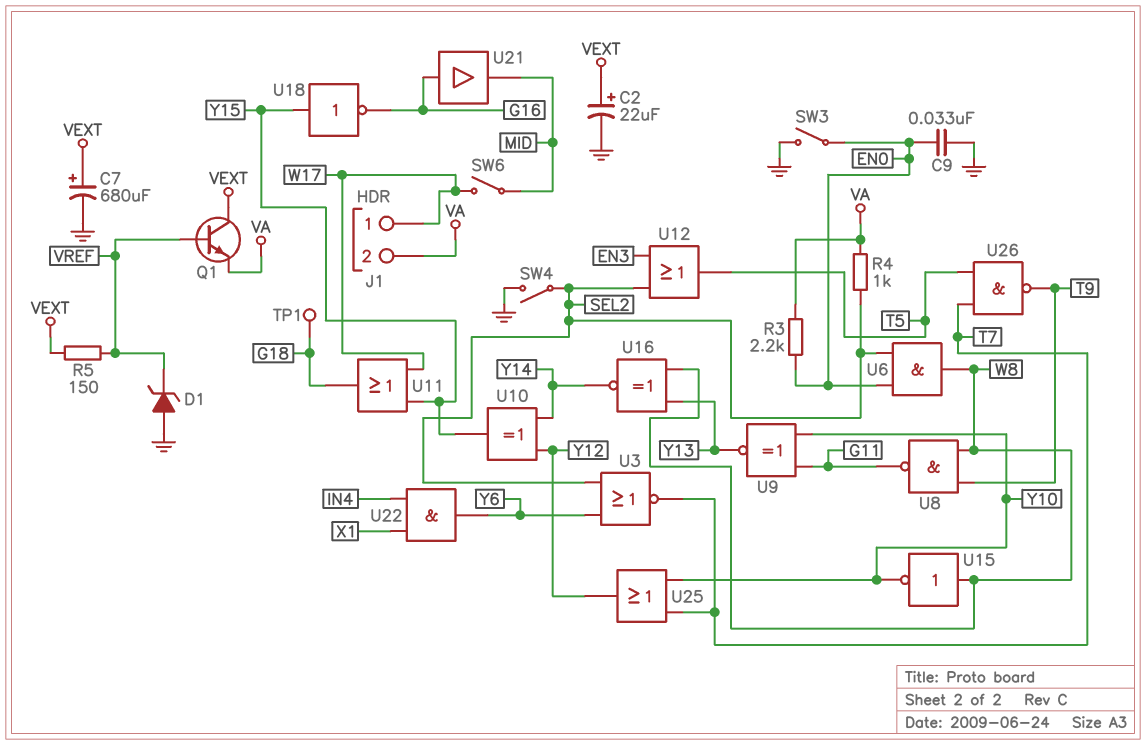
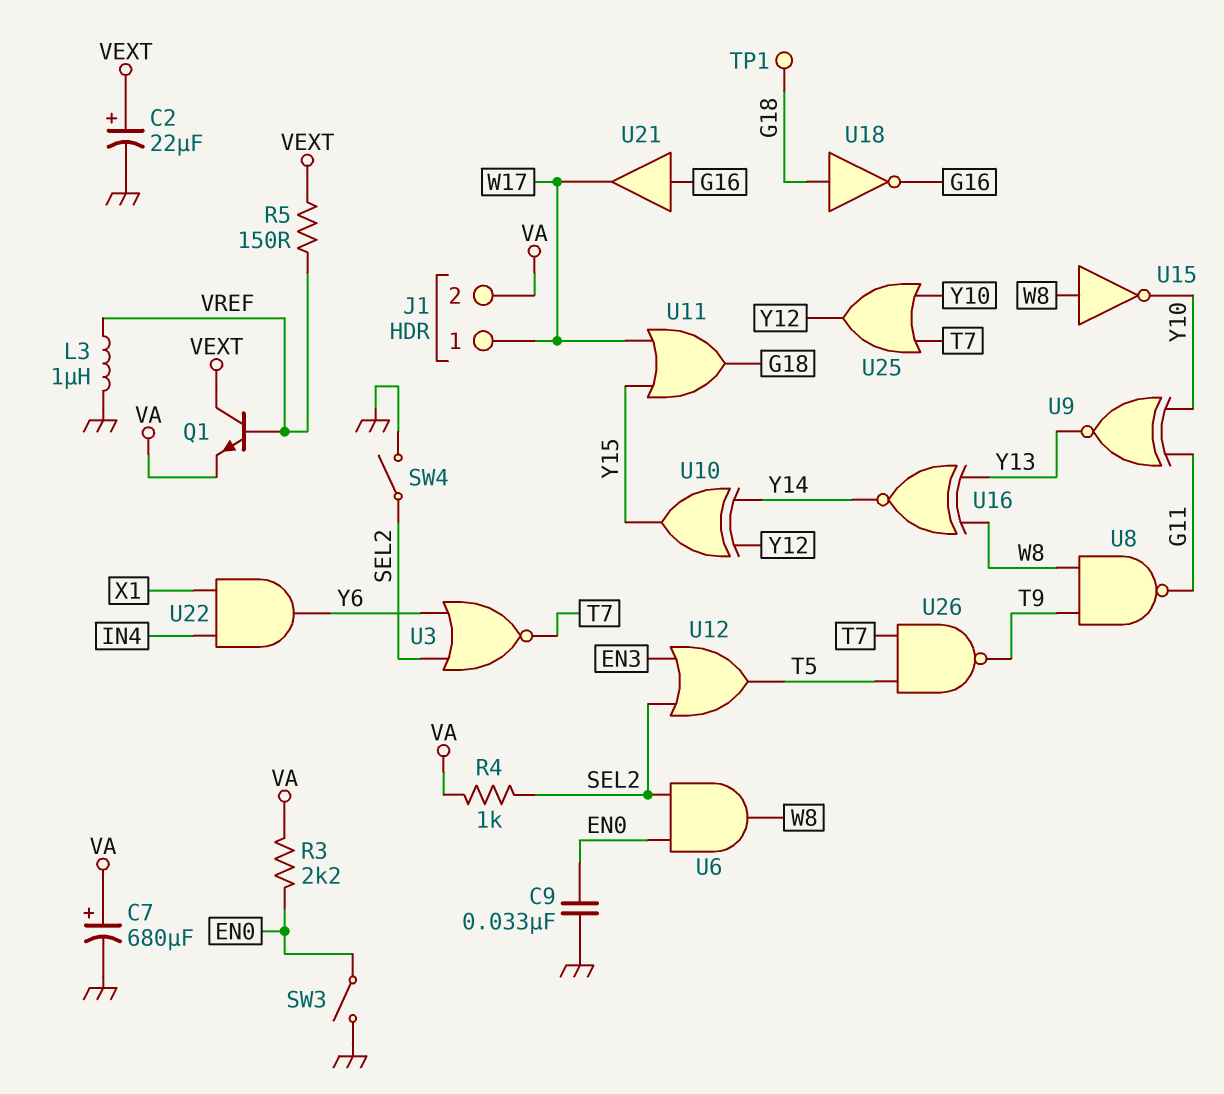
C7: 680uF (plus VEXT, minus GND) -> 680uF (plus VA, minus GND)
D1: zener (A GND, K VREF) -> none
L3: none -> 1uH (GND, VREF)
SW6: switch (MID, W17) -> none
U18: NOT (in Y15, out G16) -> NOT (in G18, out G16)
U21: buffer (in G16, out MID) -> buffer (in G16, out W17)

